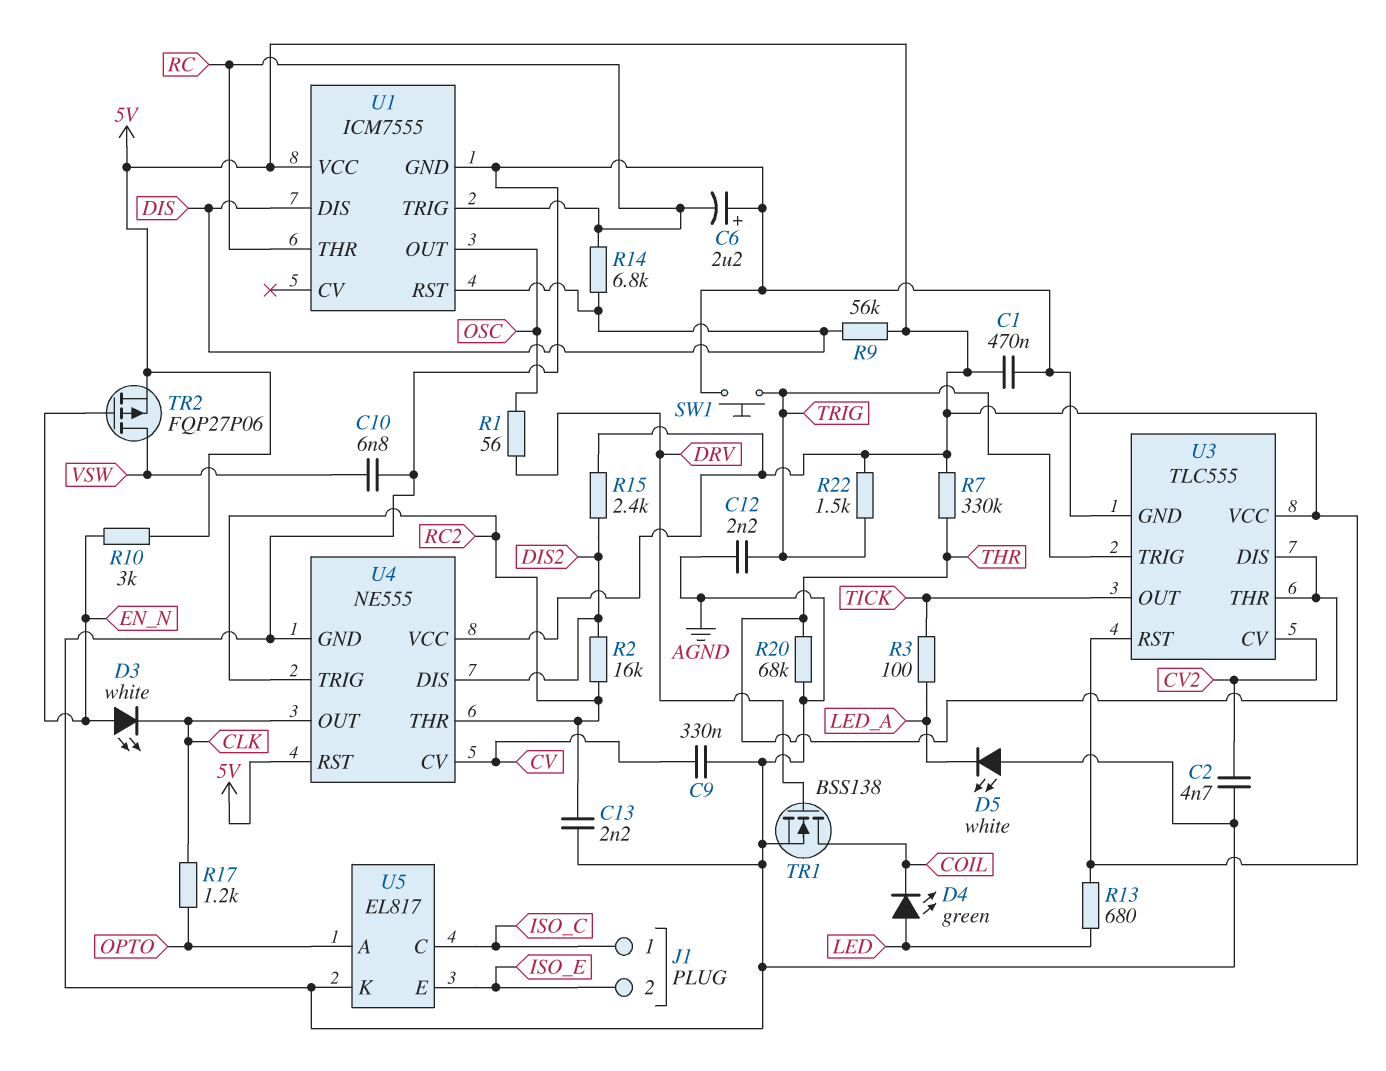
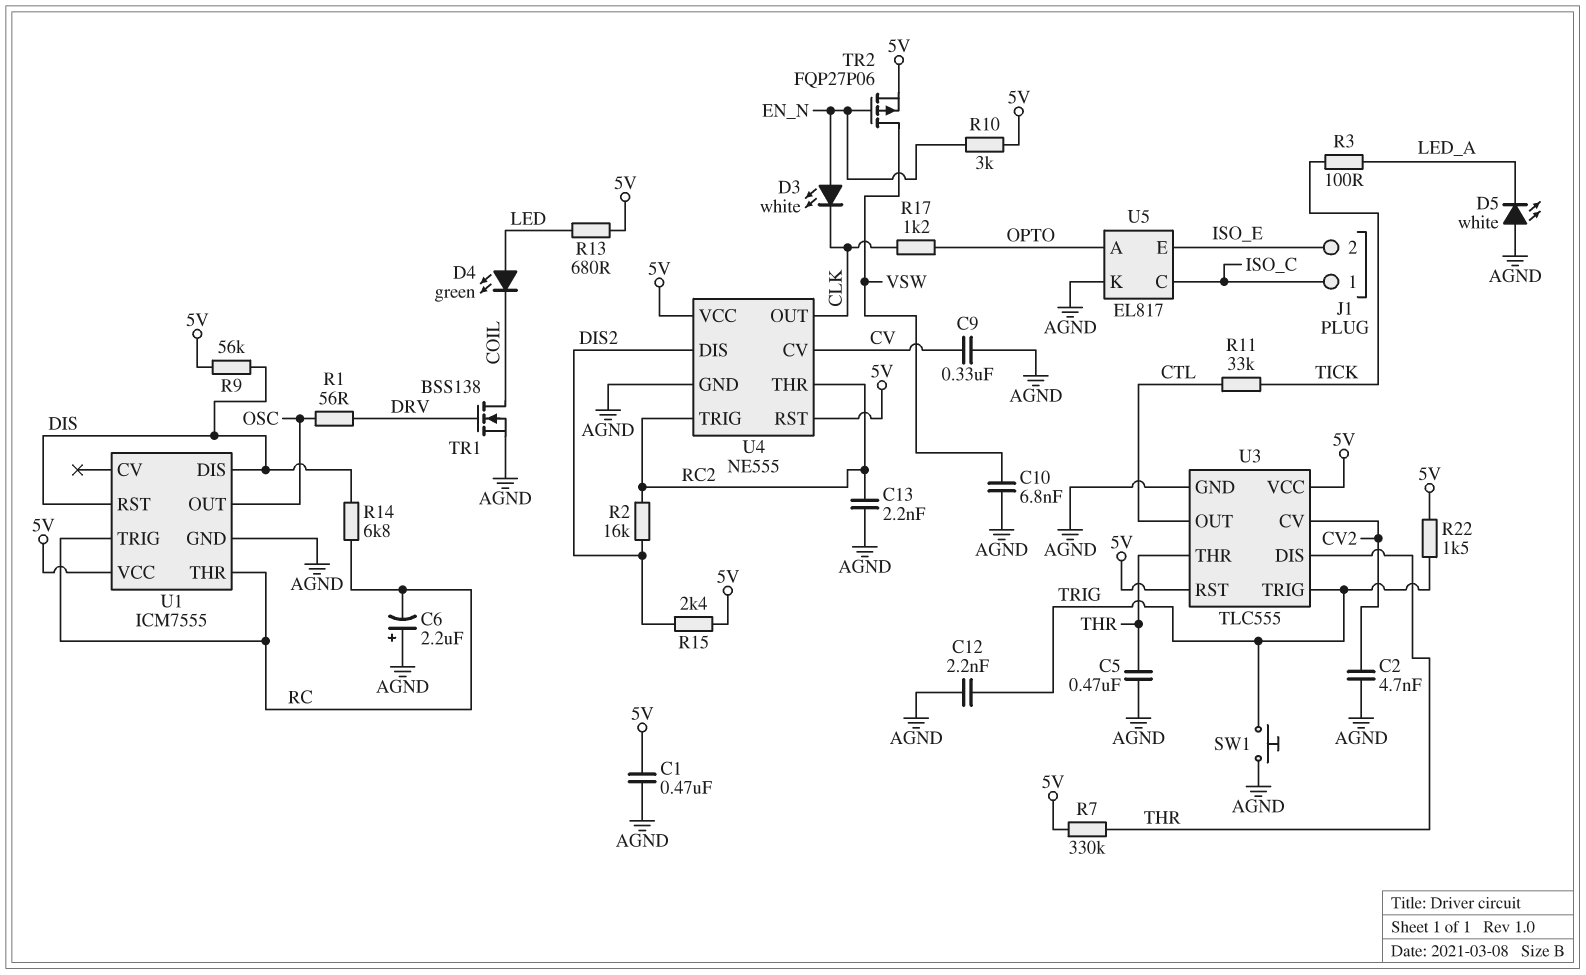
C5: none -> 470nF (AGND, THR)
R11: none -> 33k (CTL, TICK)
R20: 68k (AGND, THR) -> none
U3 pin OUT: TICK -> CTL

